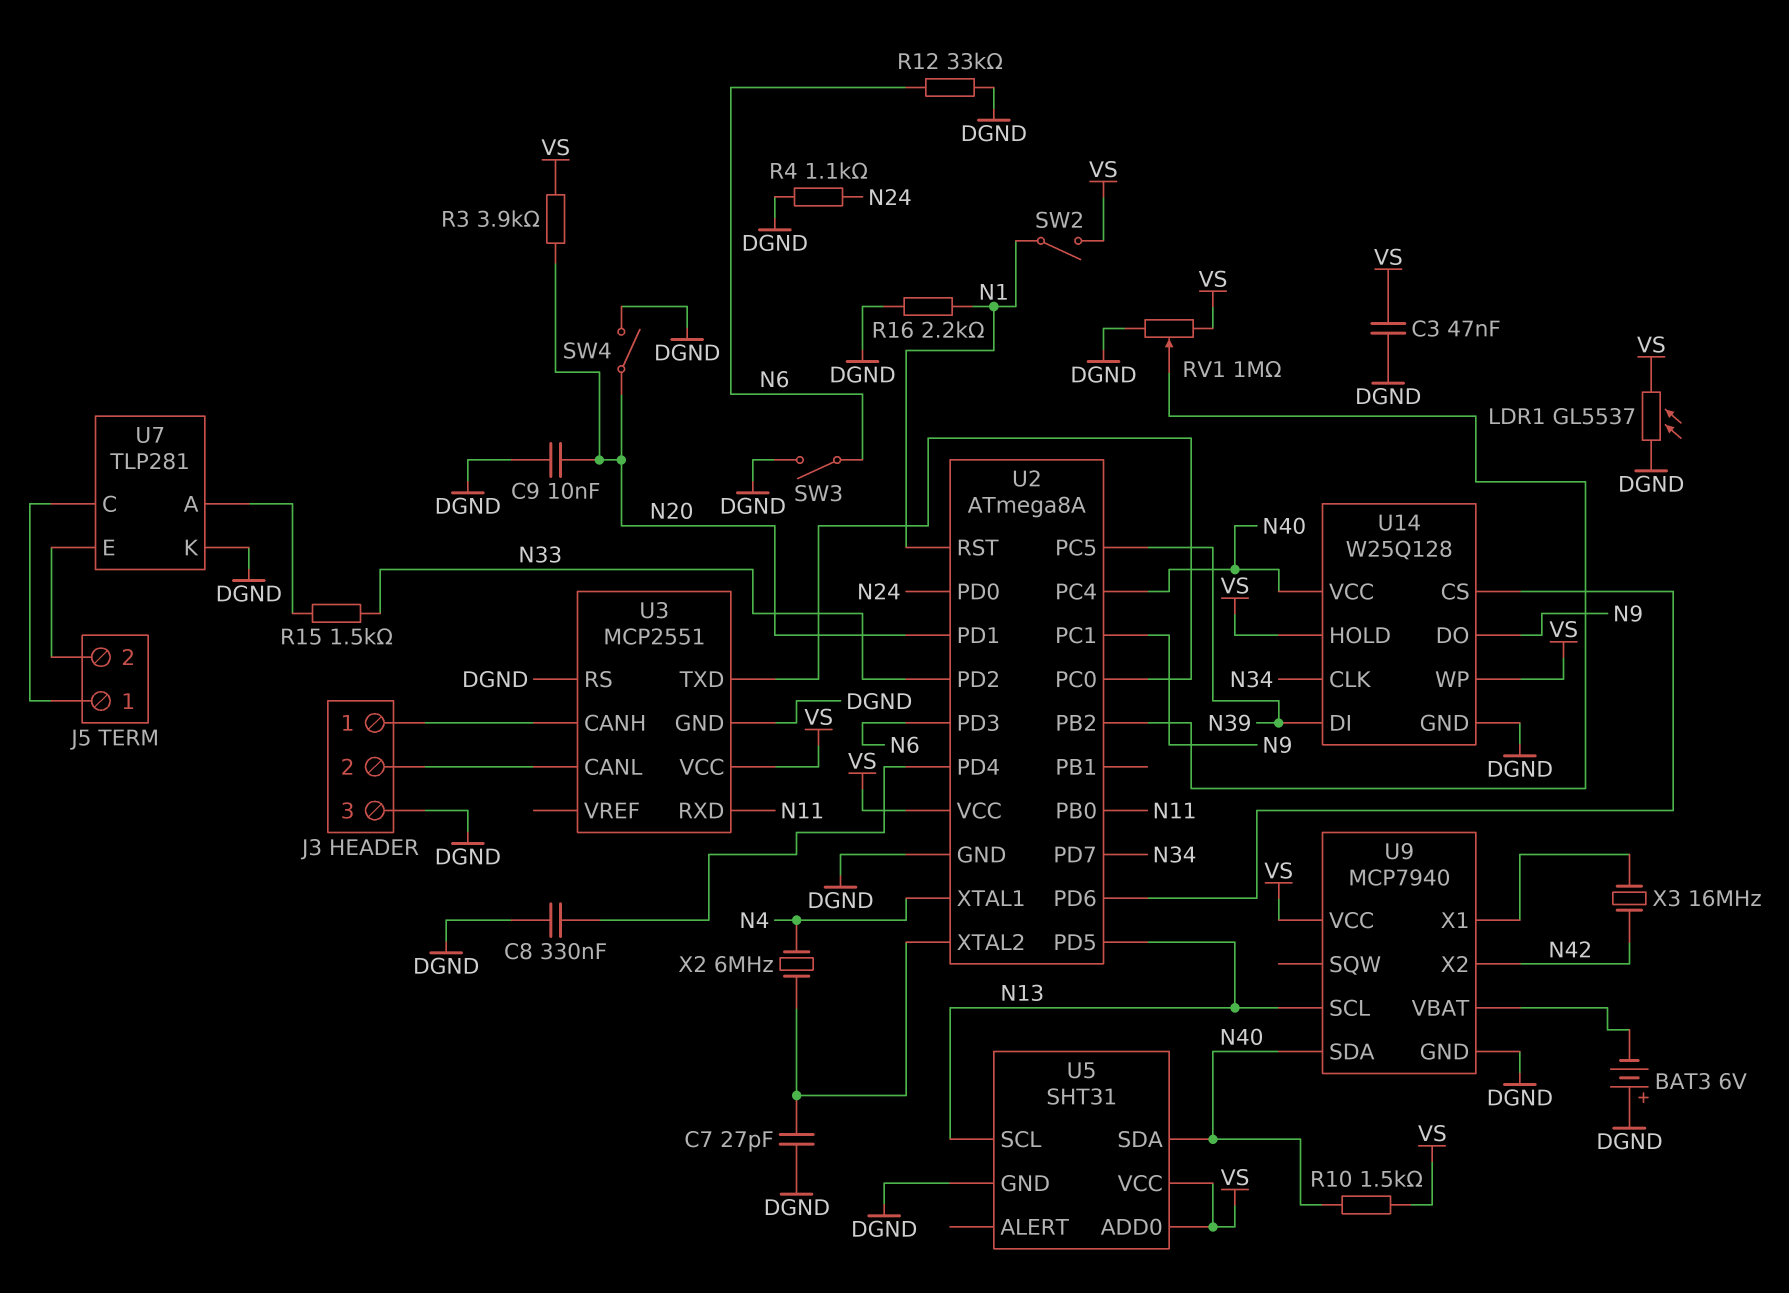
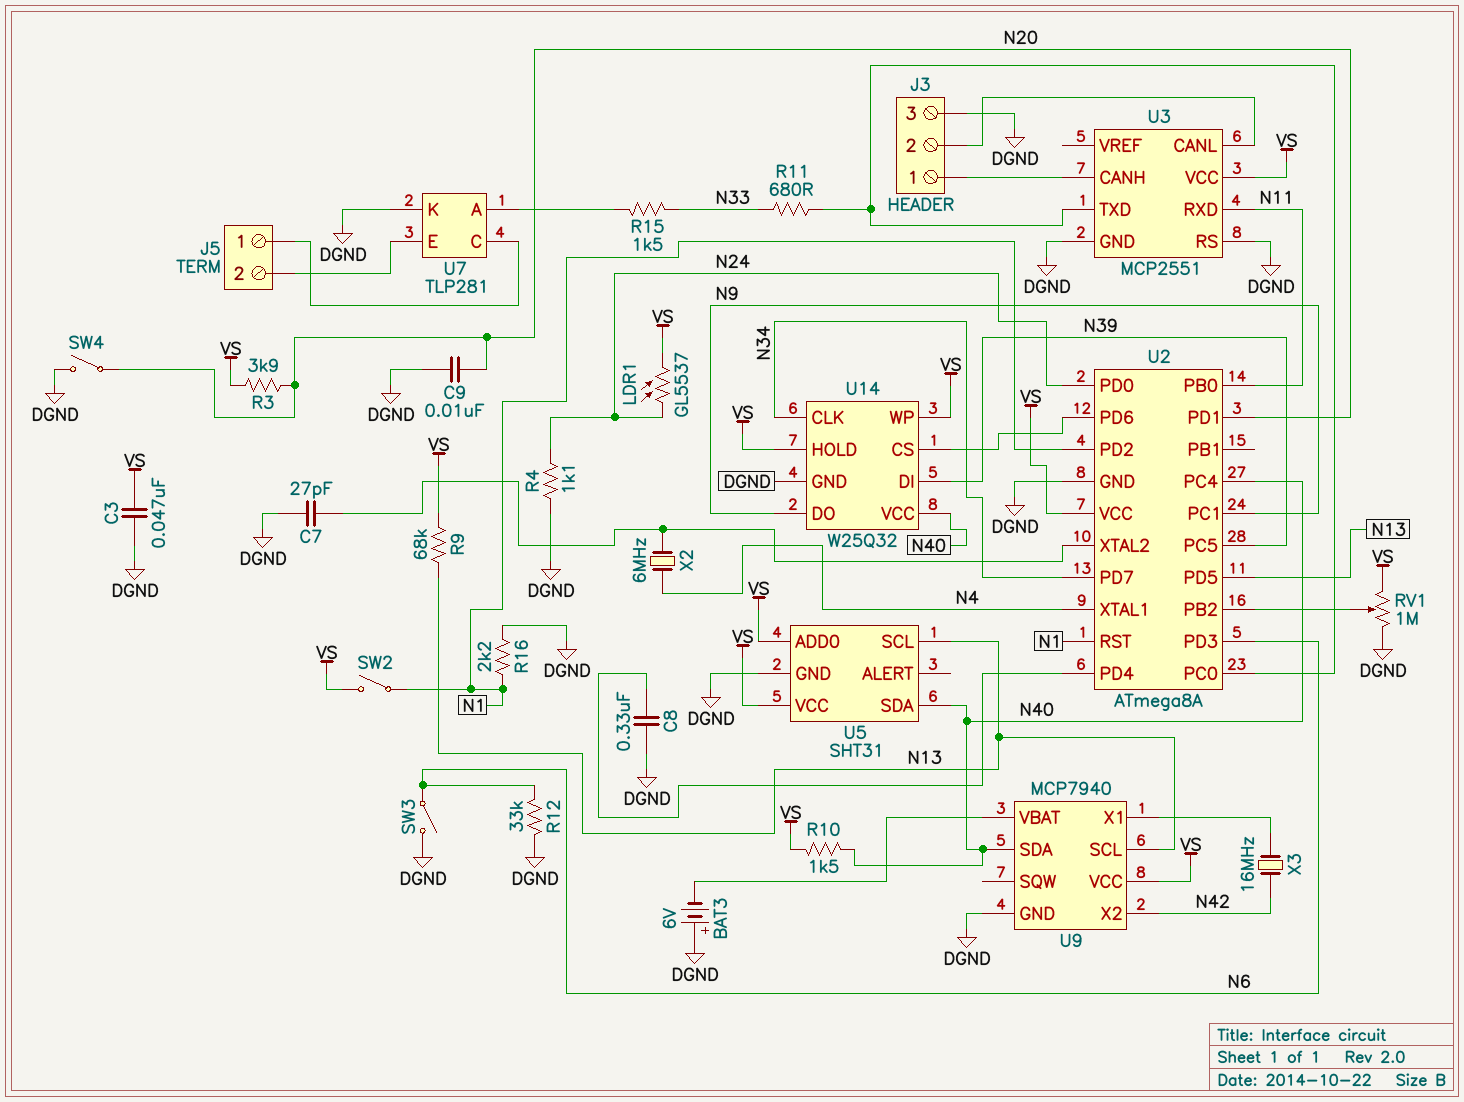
LDR1: GL5537 (DGND, VS) -> GL5537 (N24, VS)
R9: none -> 68k (N13, VS)
R11: none -> 680 (N33, U2/PC0)
U2 pin PD2: N33 -> N1
U14: W25Q128 -> W25Q32

